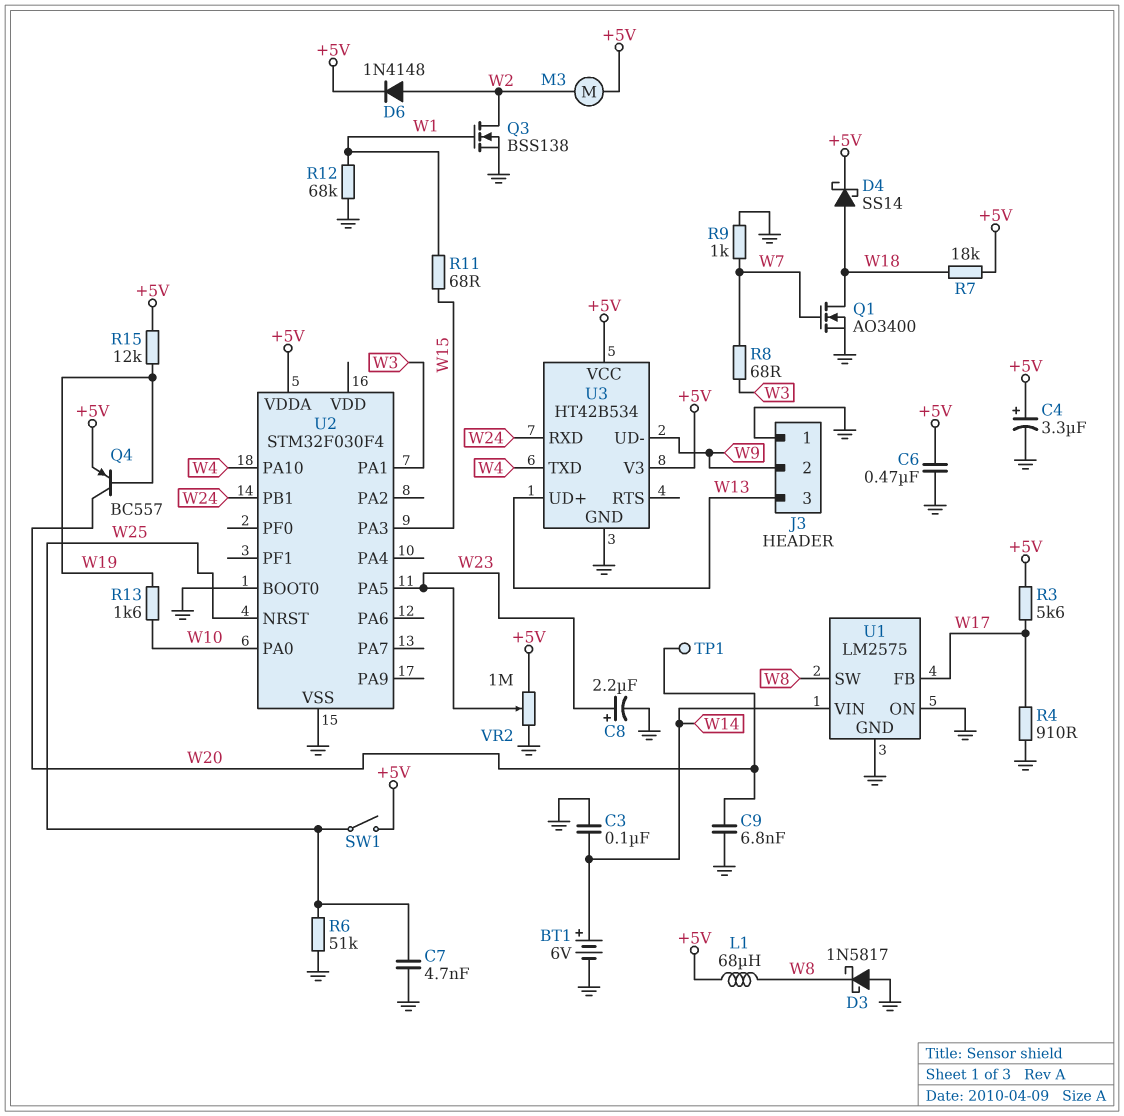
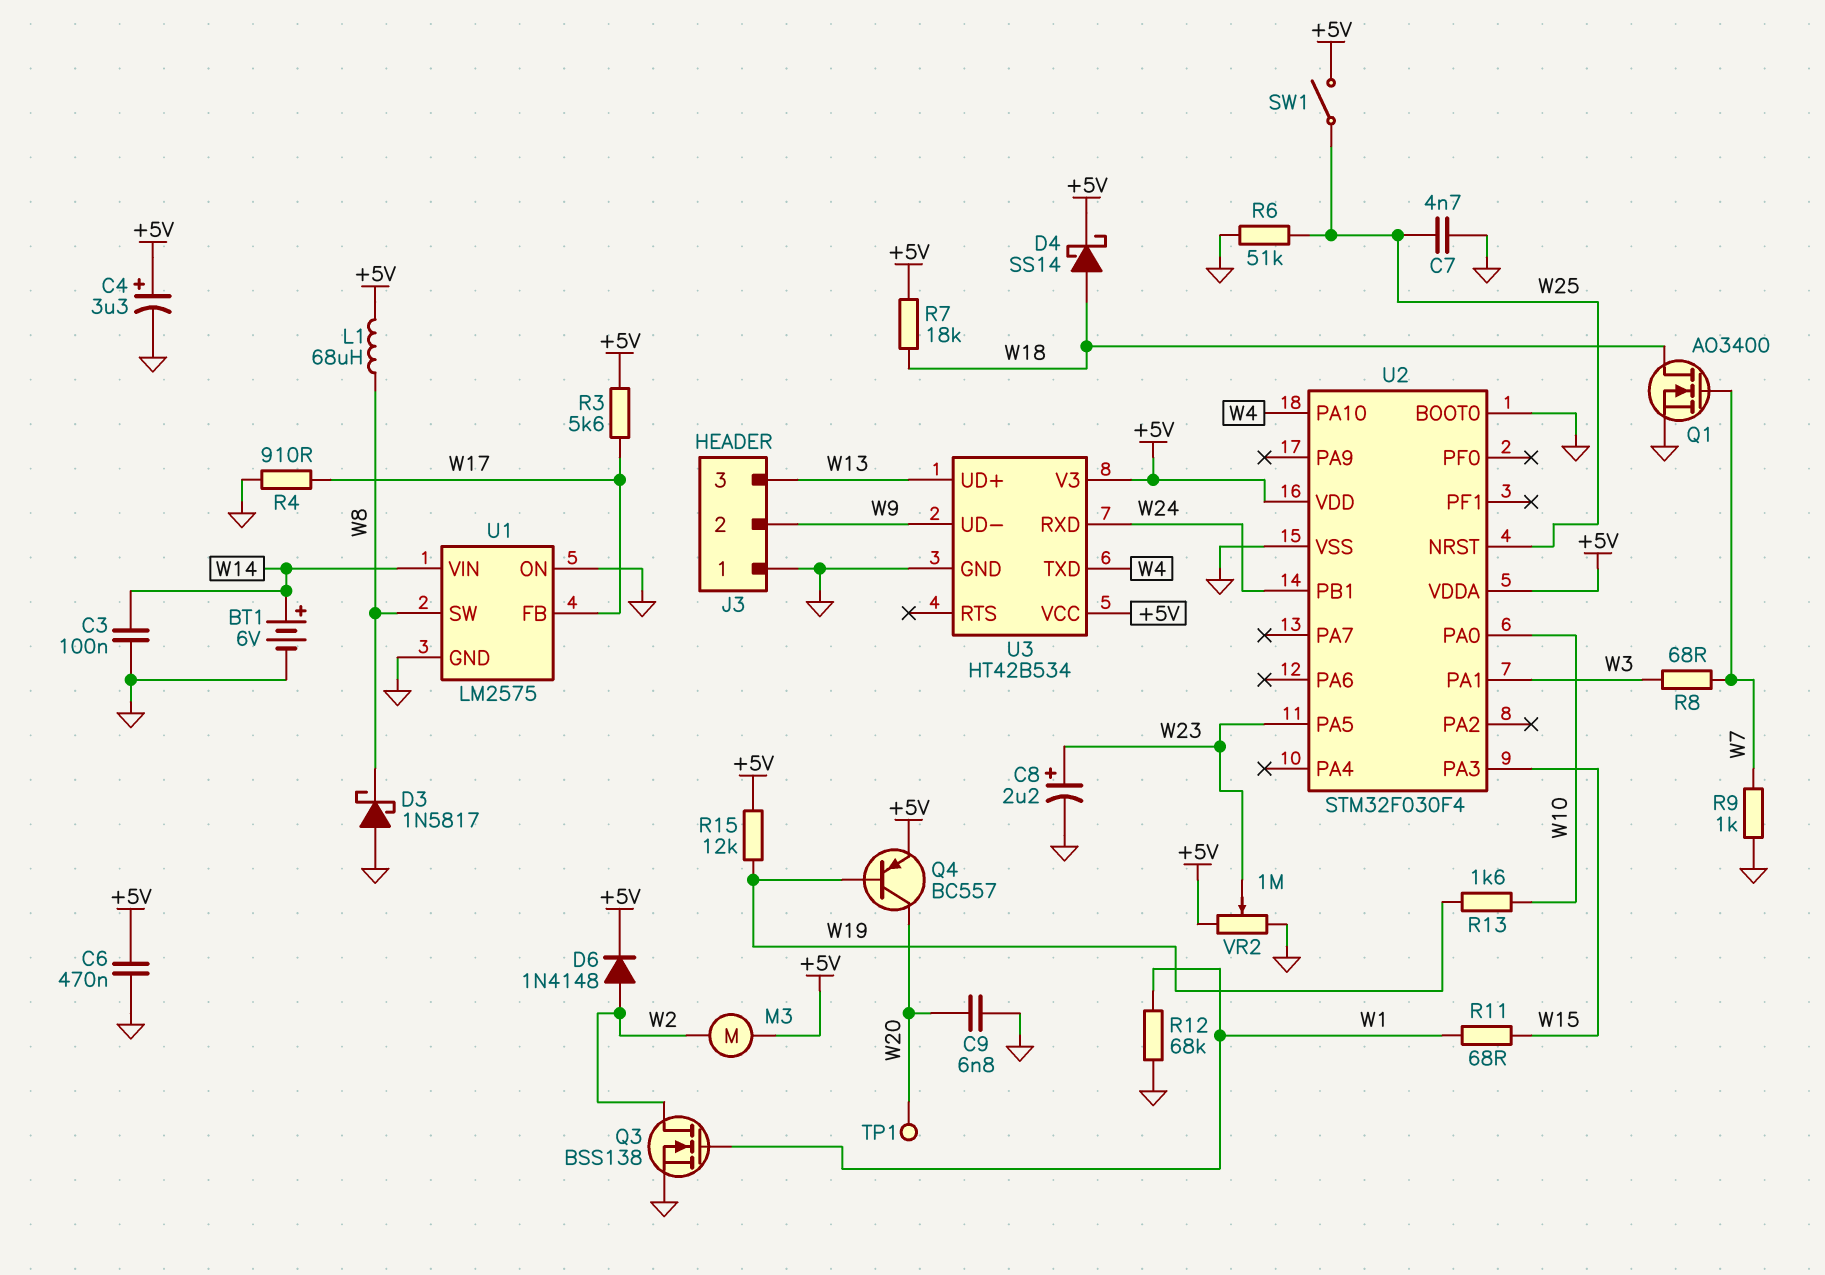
U2 pin VDD: none -> +5V

